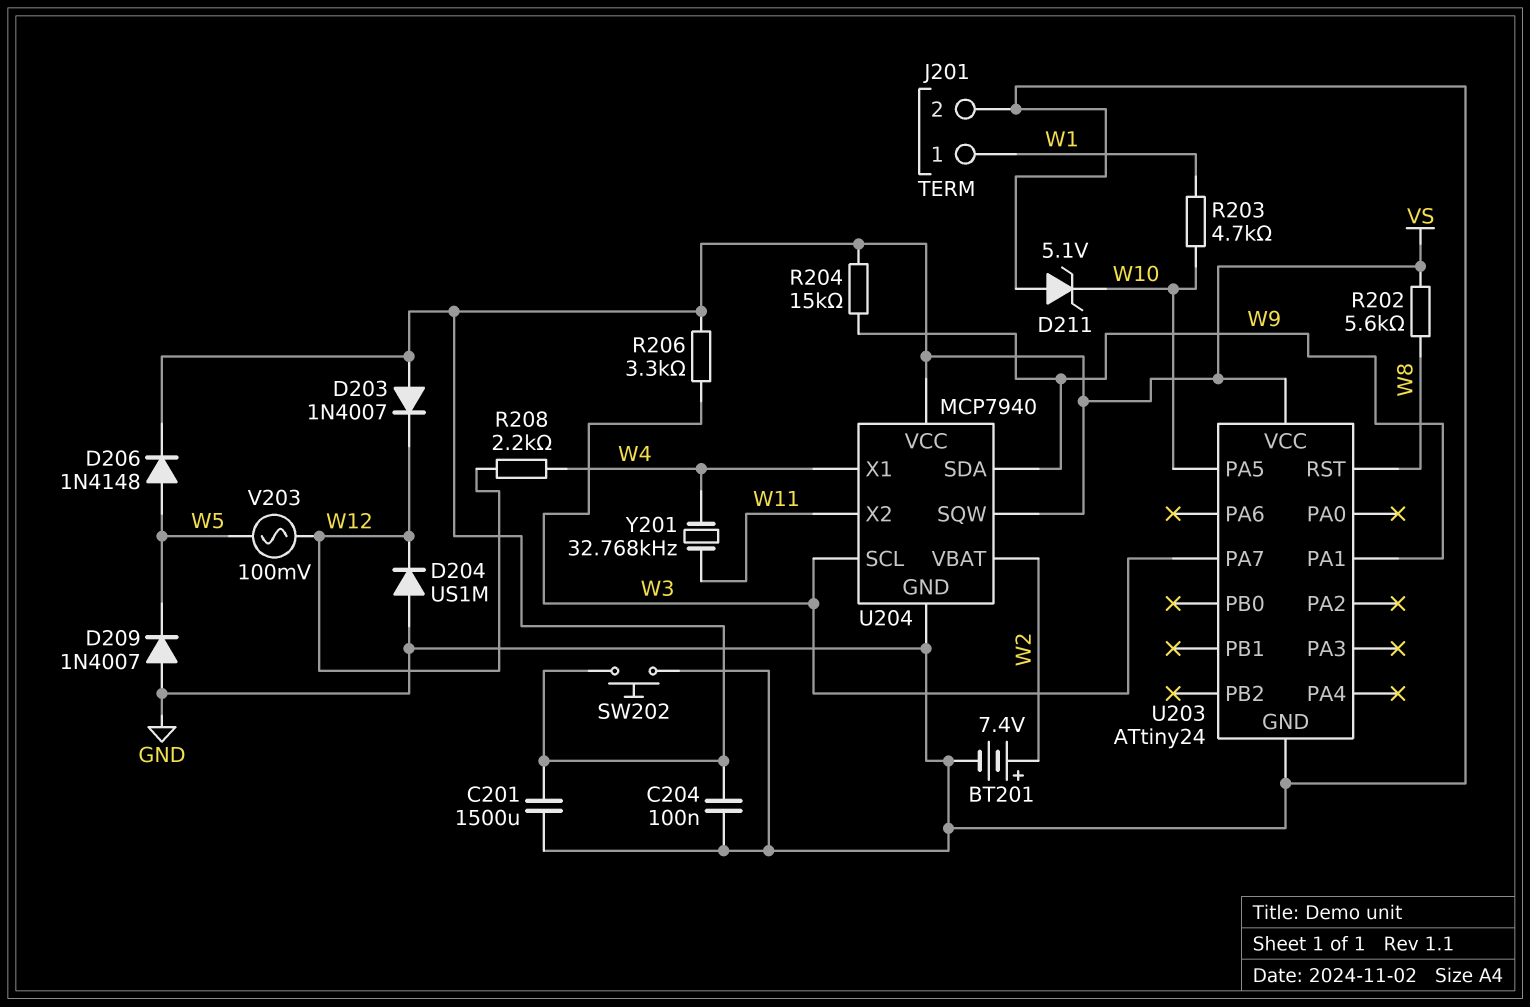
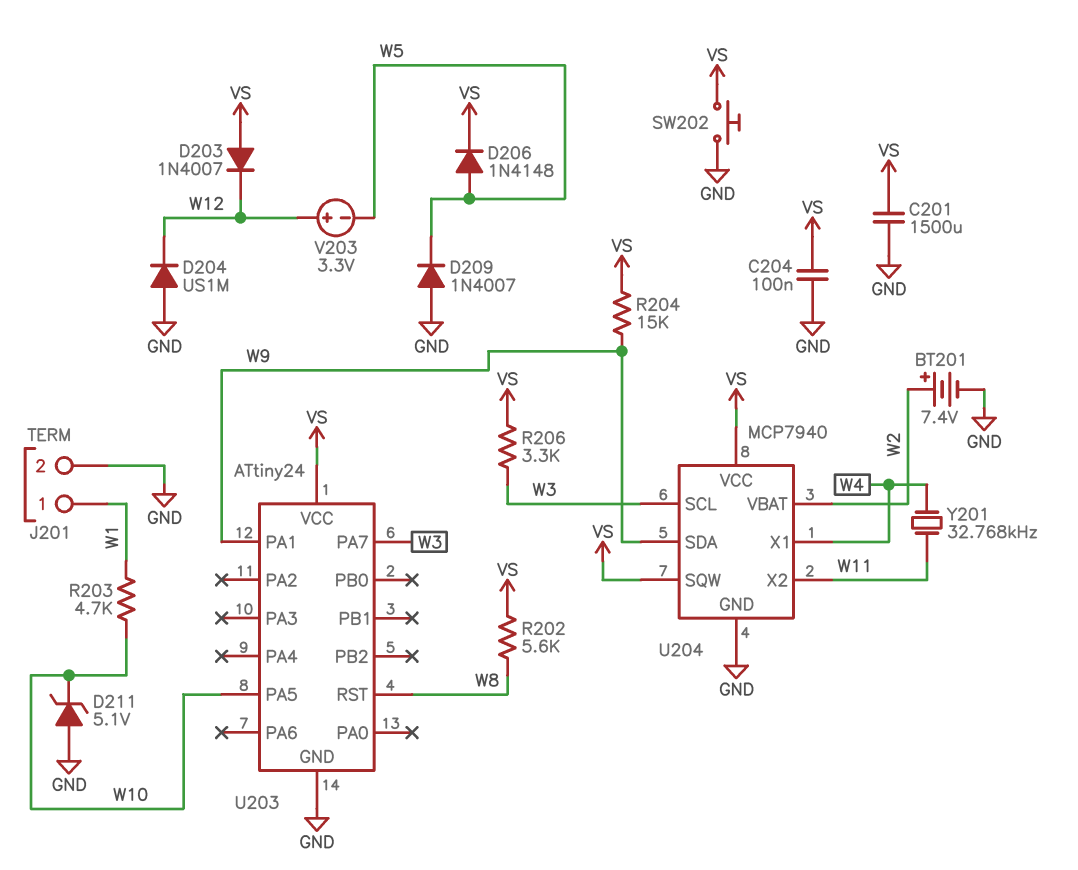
R208: 2.2k (W4, W12) -> none
V203: AC 100mV (W5, W12) -> 3.3V (plus W12, minus W5)

